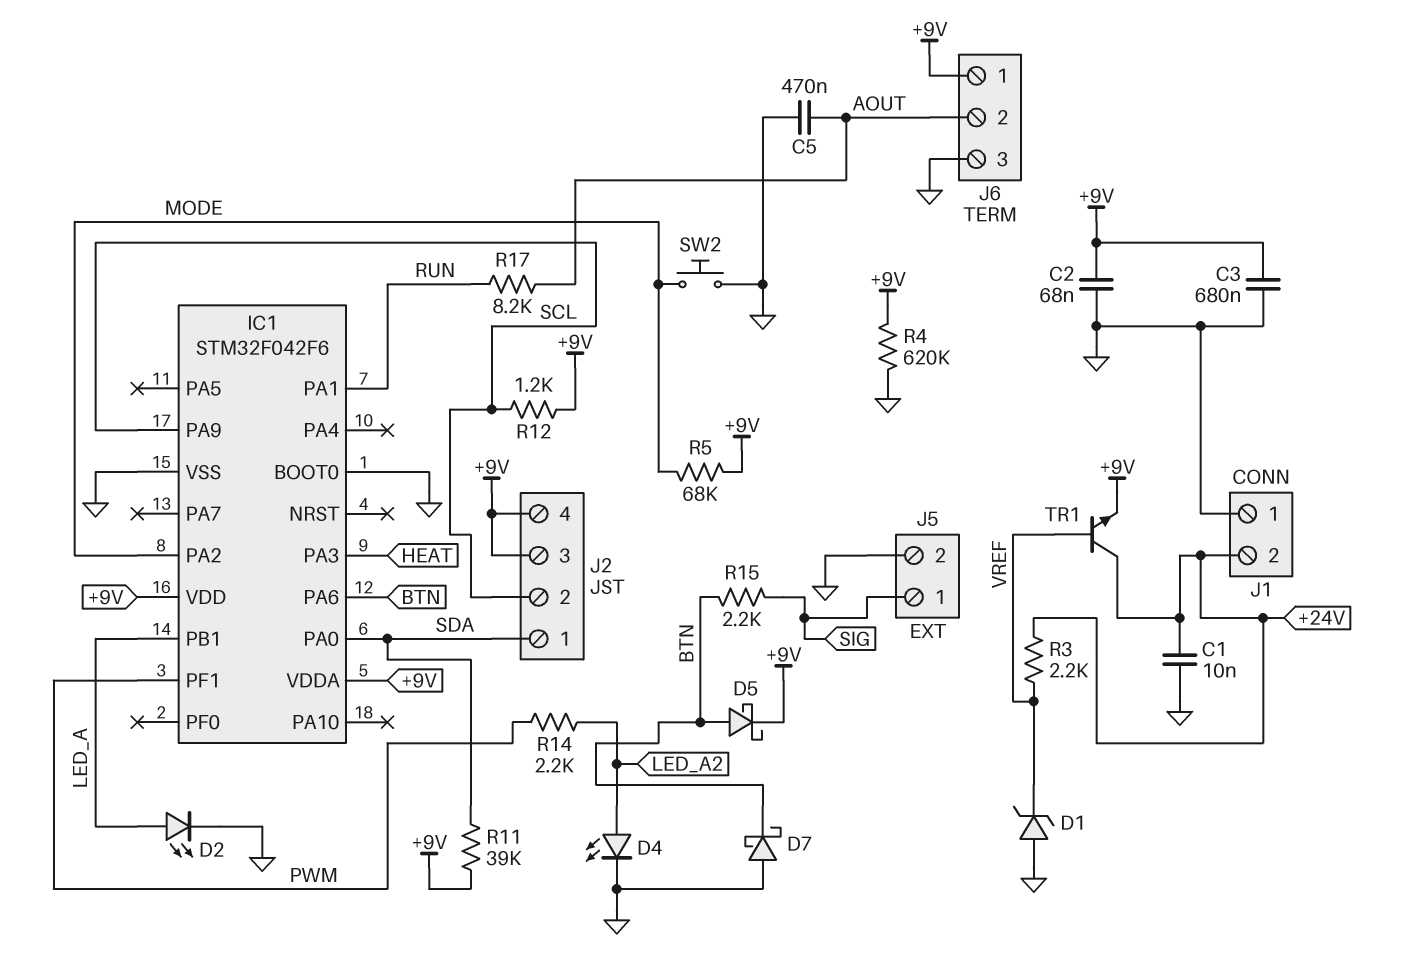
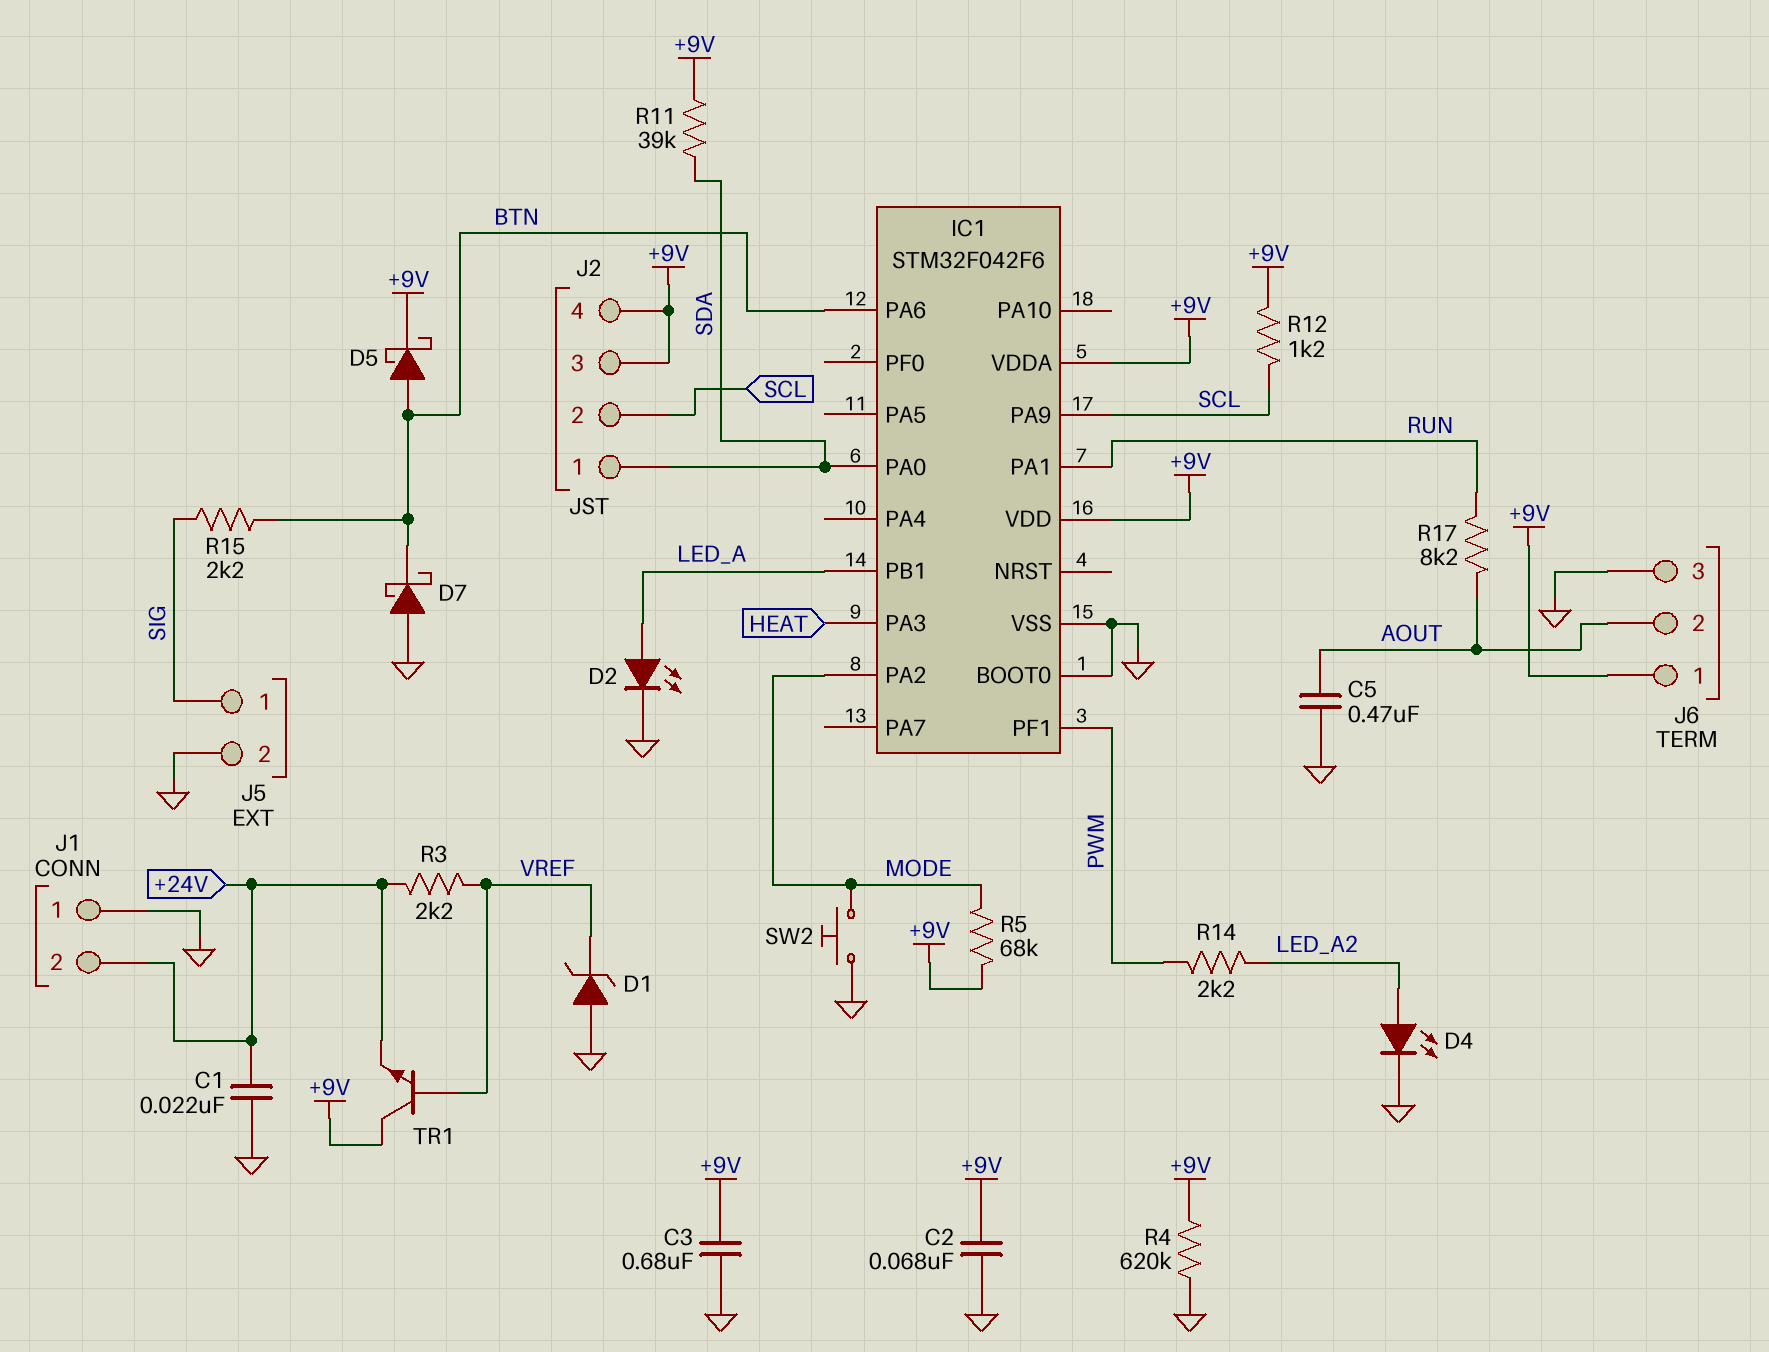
C1: 10nF (+24V, GND) -> 22nF (+24V, GND)
TR1: NPN (B VREF, C +24V, E +9V) -> NPN (B VREF, C +9V, E +24V)

